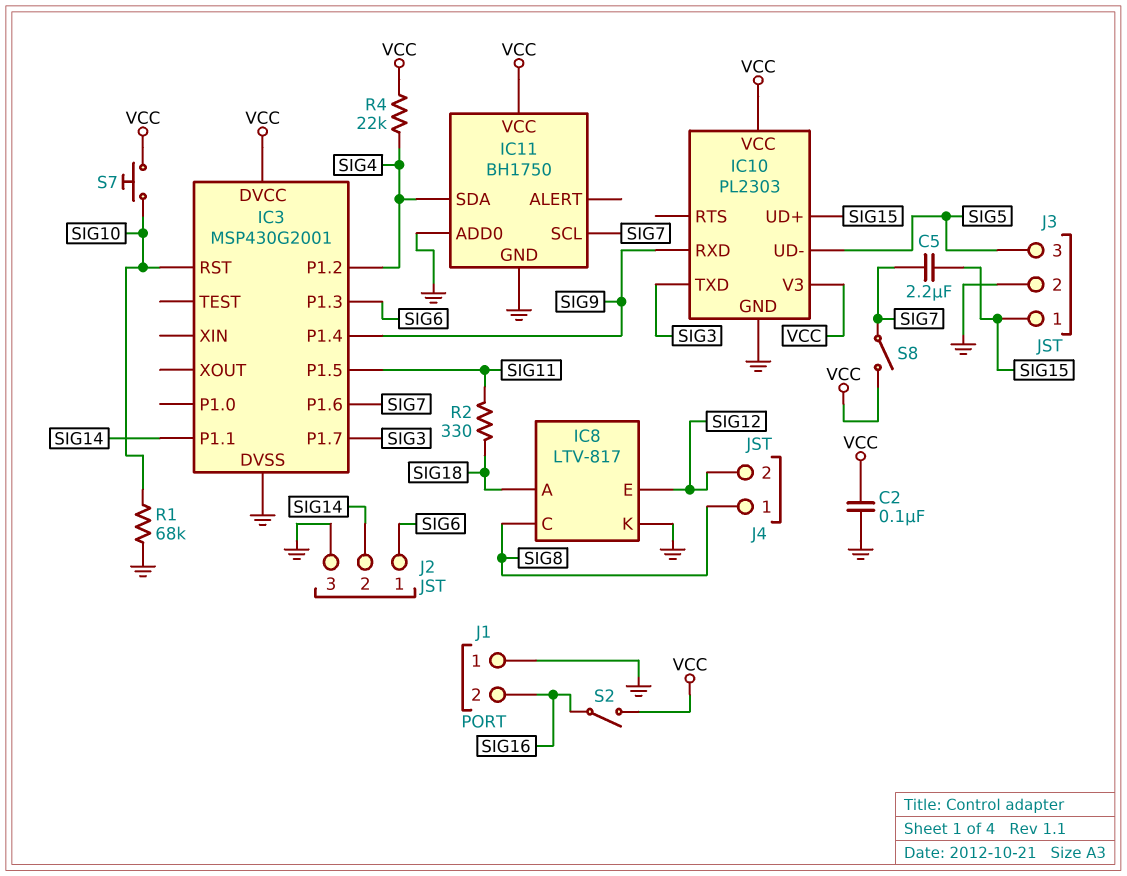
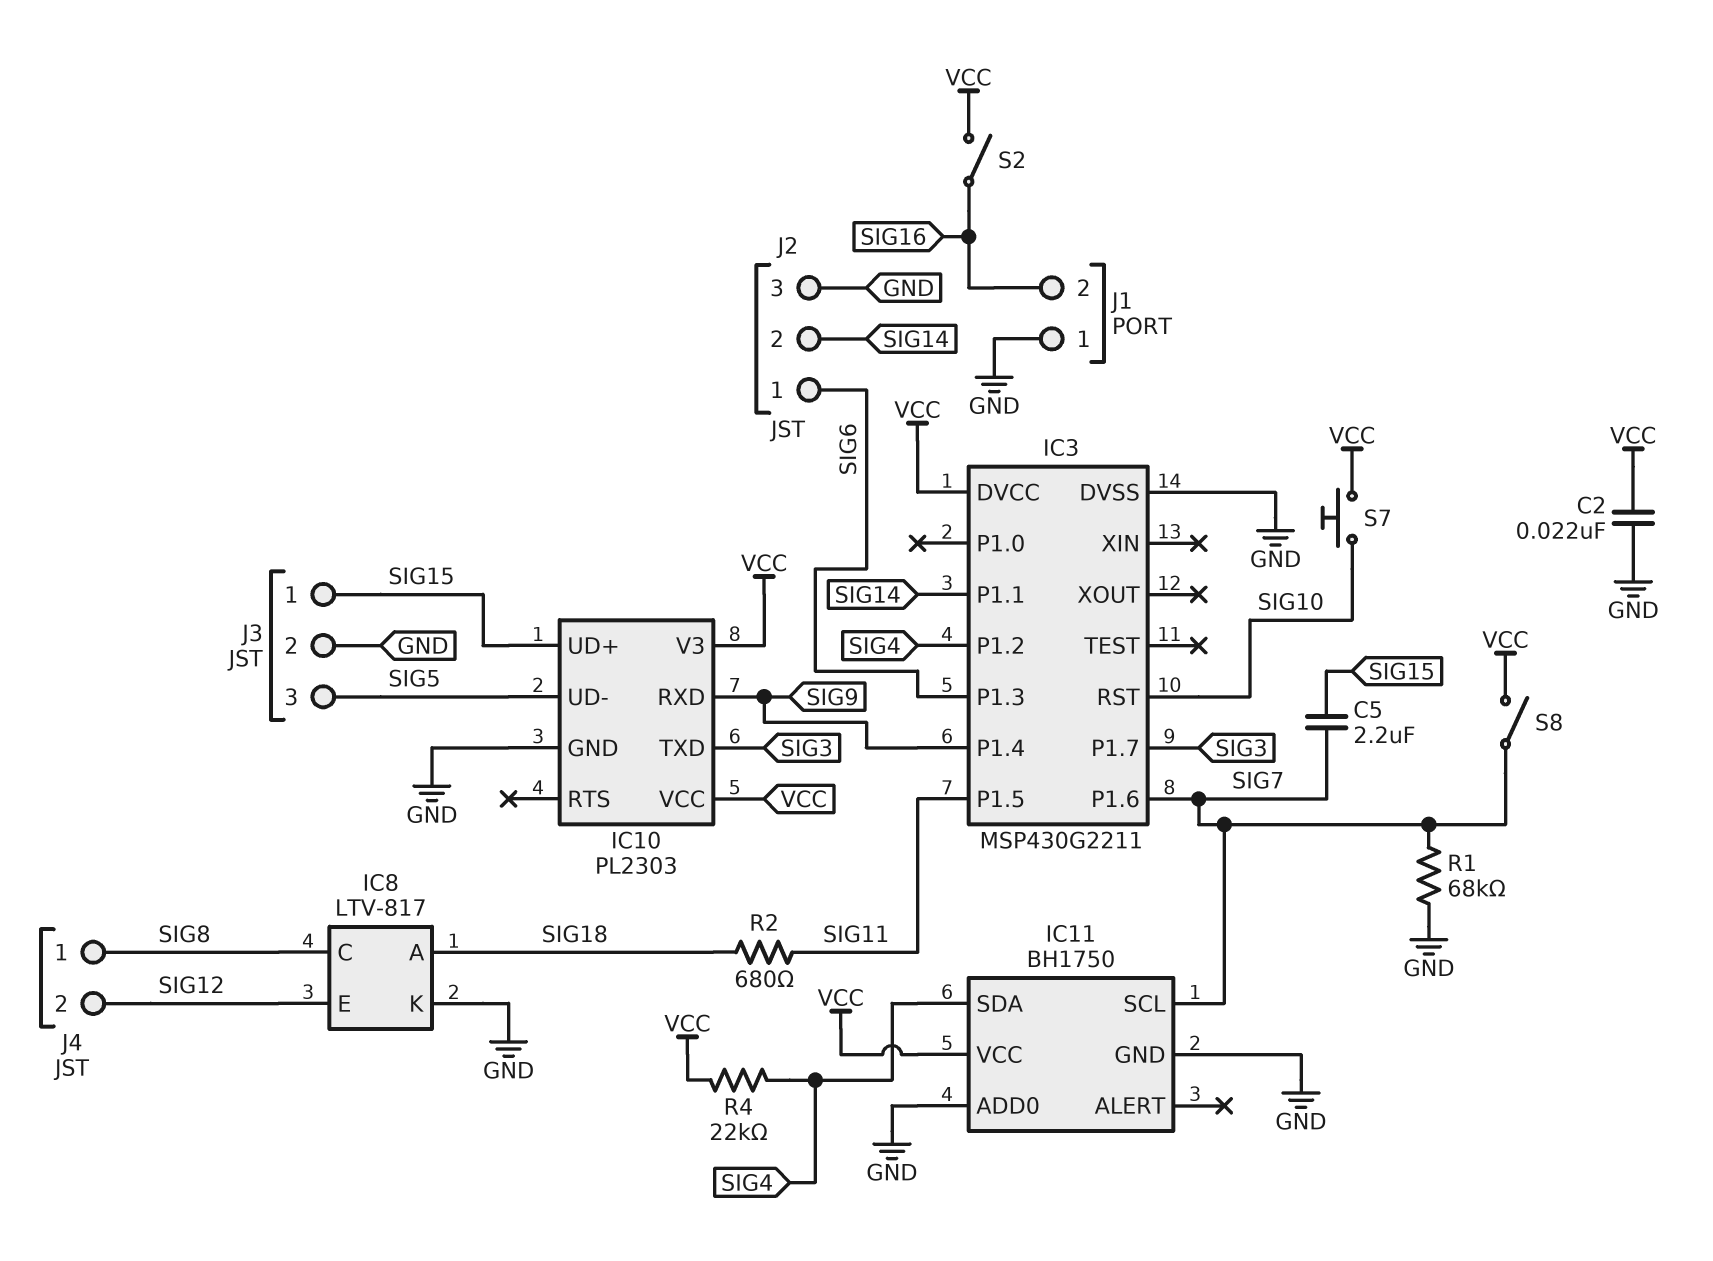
C2: 100nF (GND, VCC) -> 22nF (GND, VCC)
IC3: MSP430G2001 -> MSP430G2211
R1: 68k (GND, SIG10) -> 68k (GND, SIG7)
R2: 330 (SIG11, SIG18) -> 680 (SIG11, SIG18)

